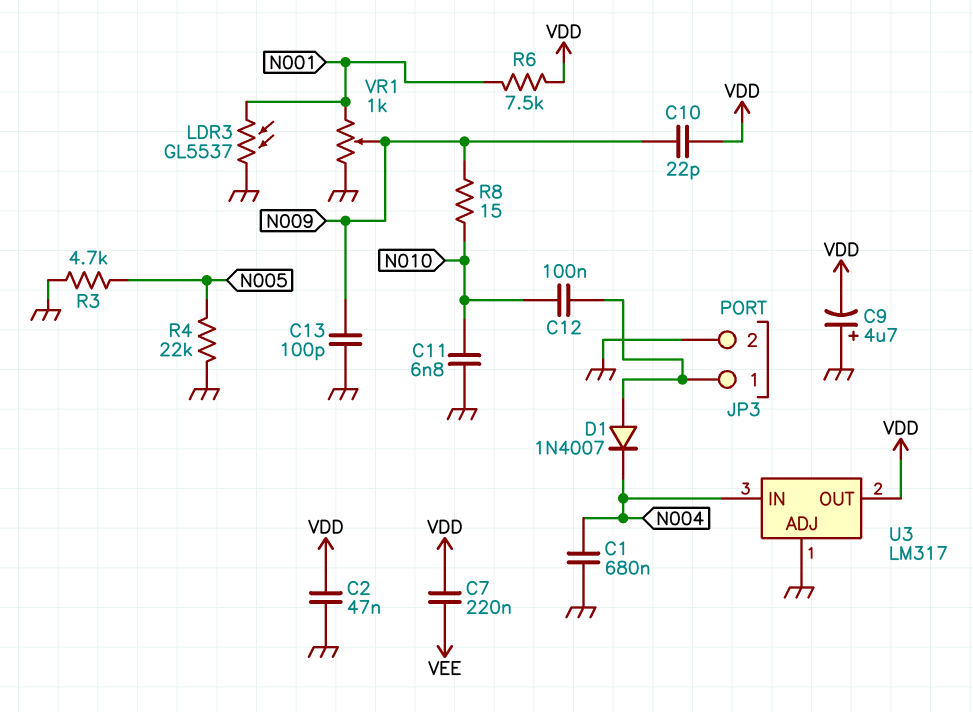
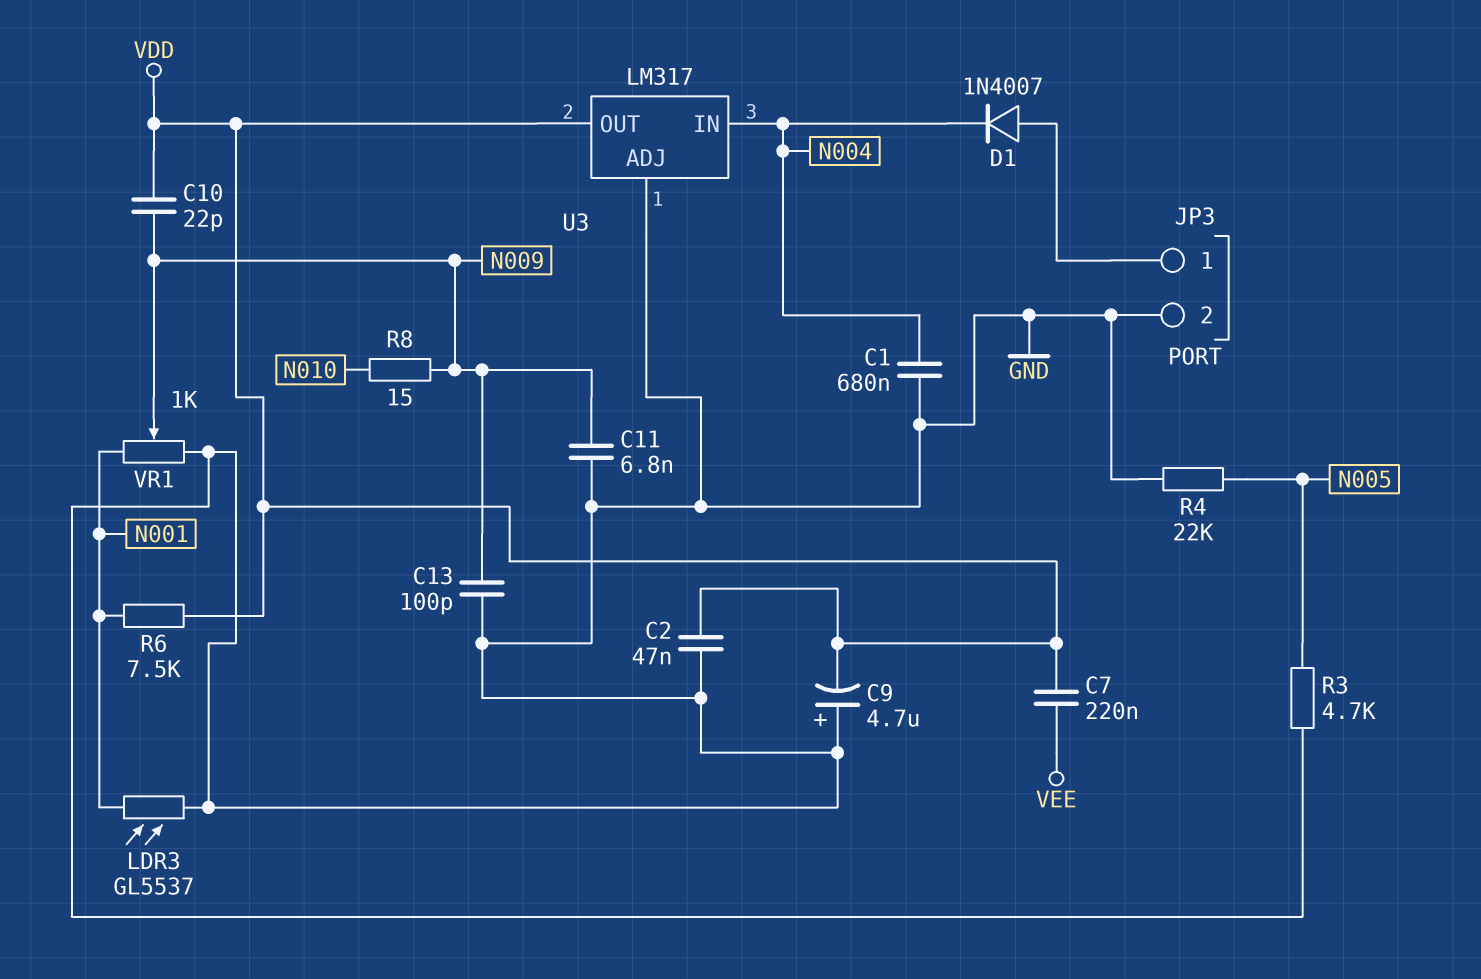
C11: 6.8nF (GND, N010) -> 6.8nF (GND, N009)
C12: 100nF (JP3/1, N010) -> none

